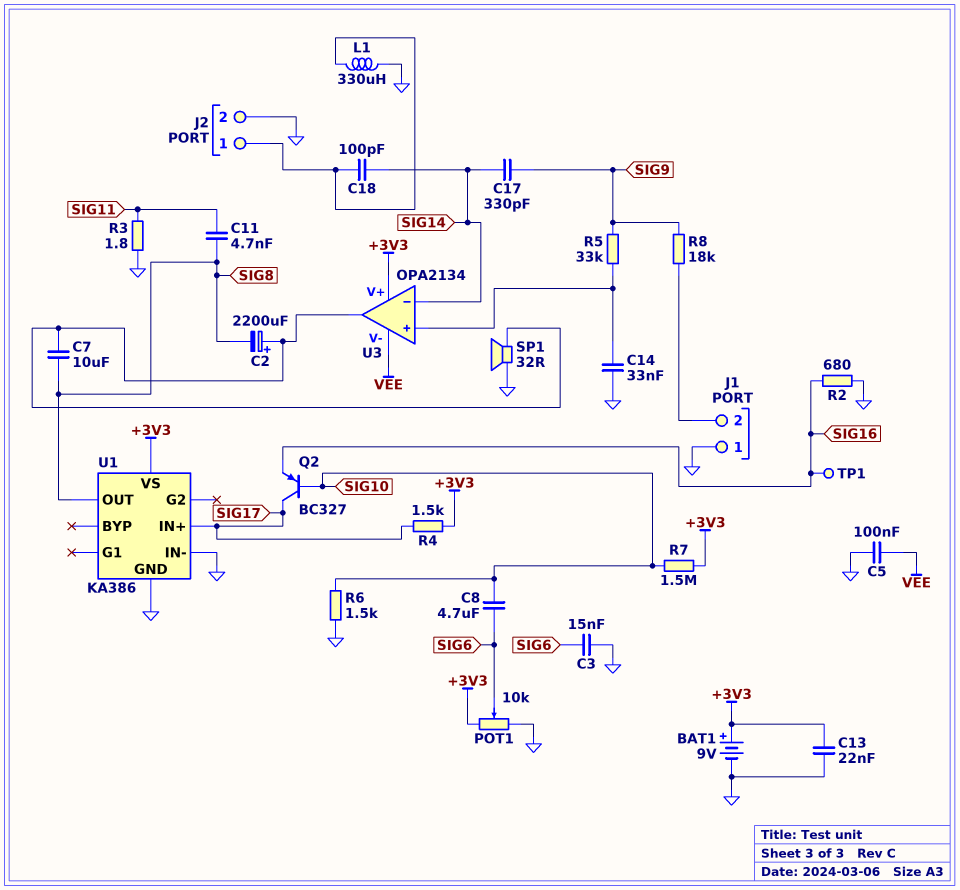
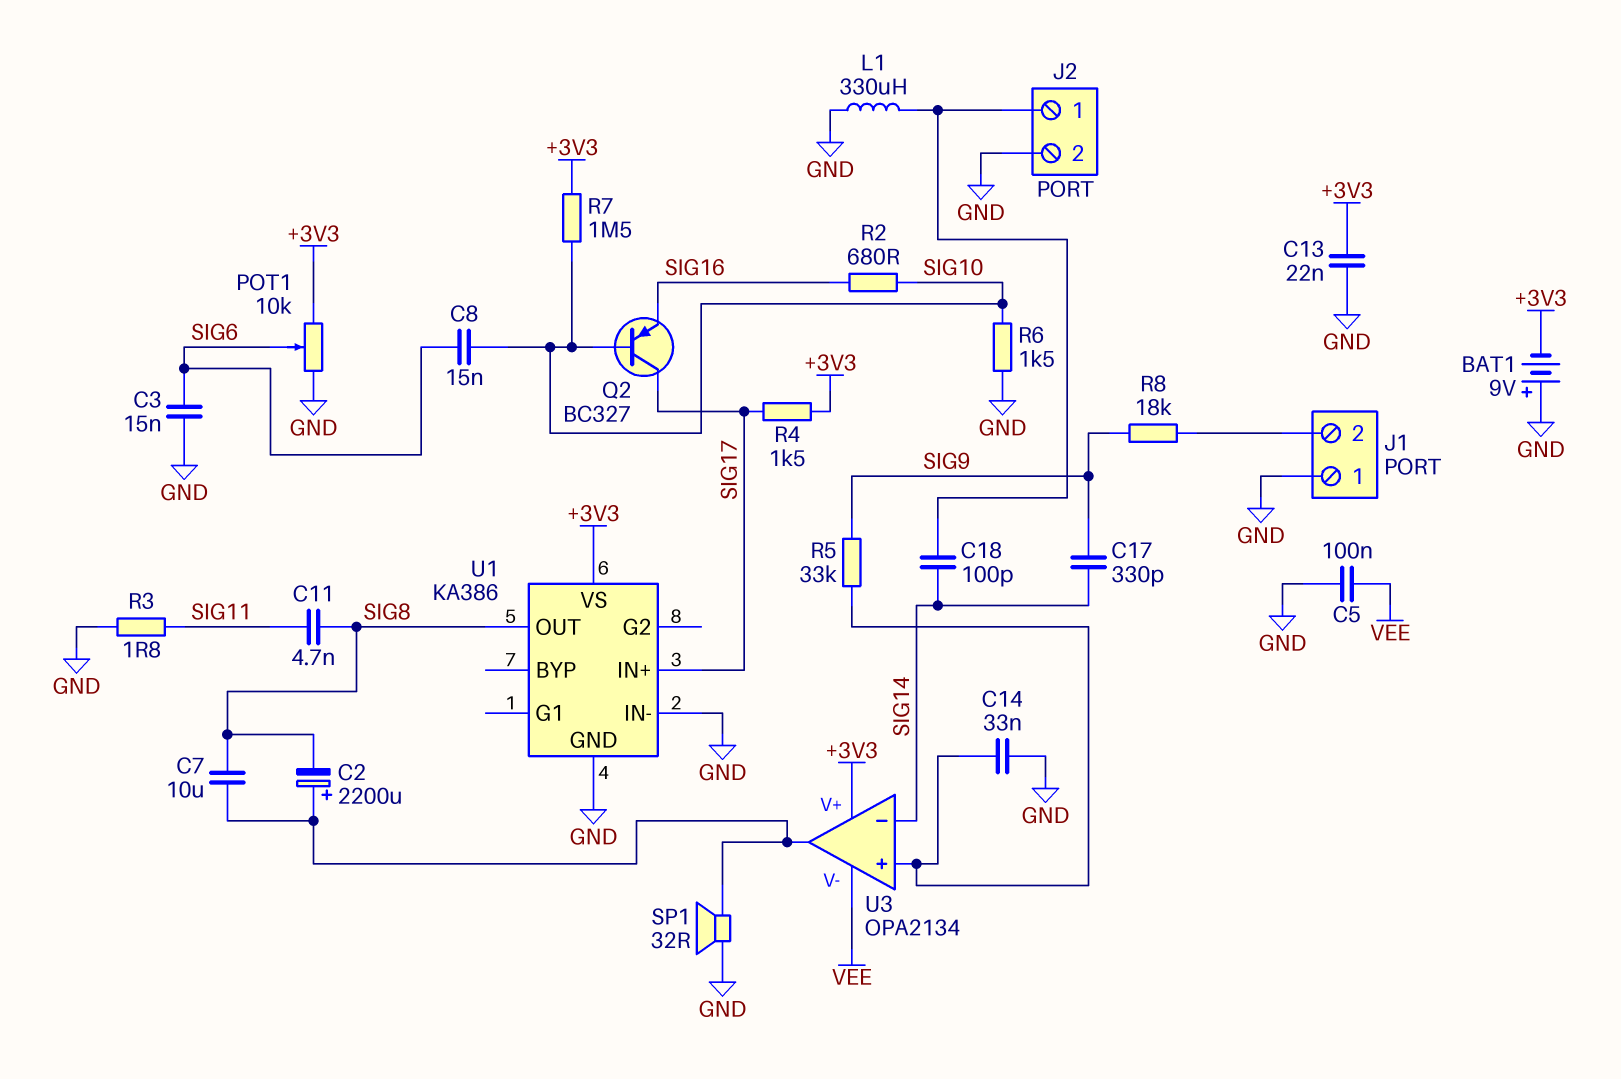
BAT1: 9V (plus +3V3, minus GND) -> 9V (plus GND, minus +3V3)
C8: 4.7uF (SIG6, SIG10) -> 15nF (SIG6, SIG10)
R2: 680 (GND, SIG16) -> 680 (SIG10, SIG16)
TP1: test point (SIG16) -> none

